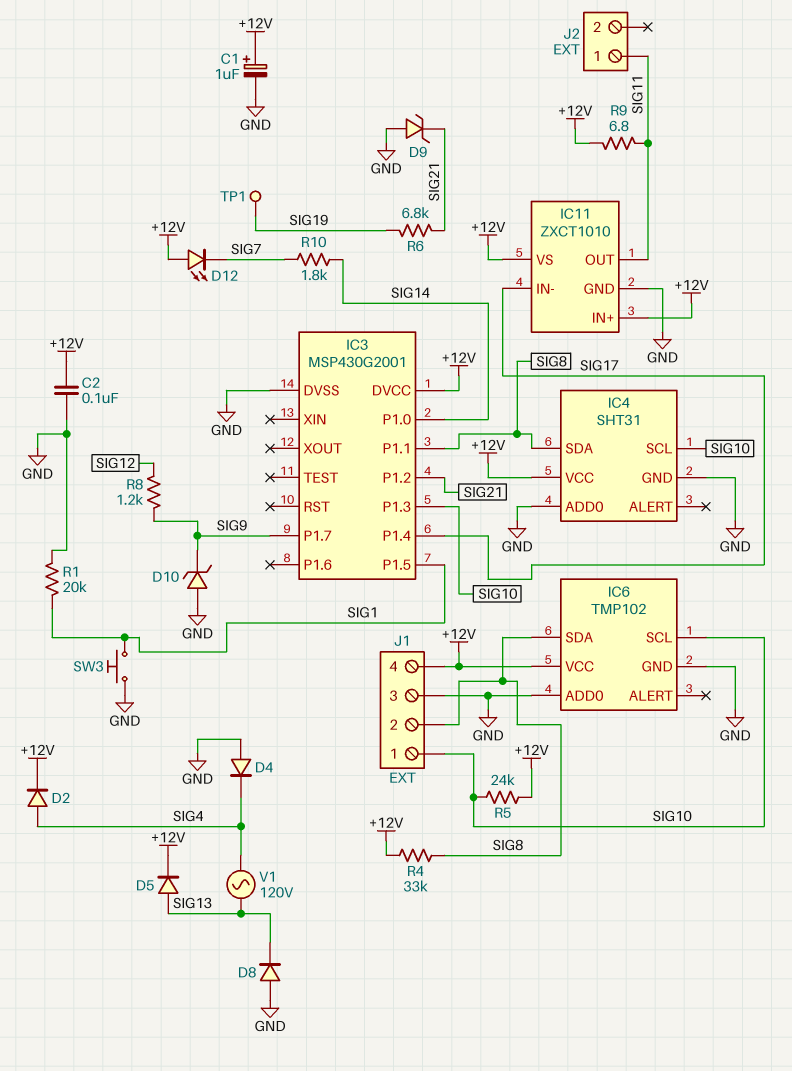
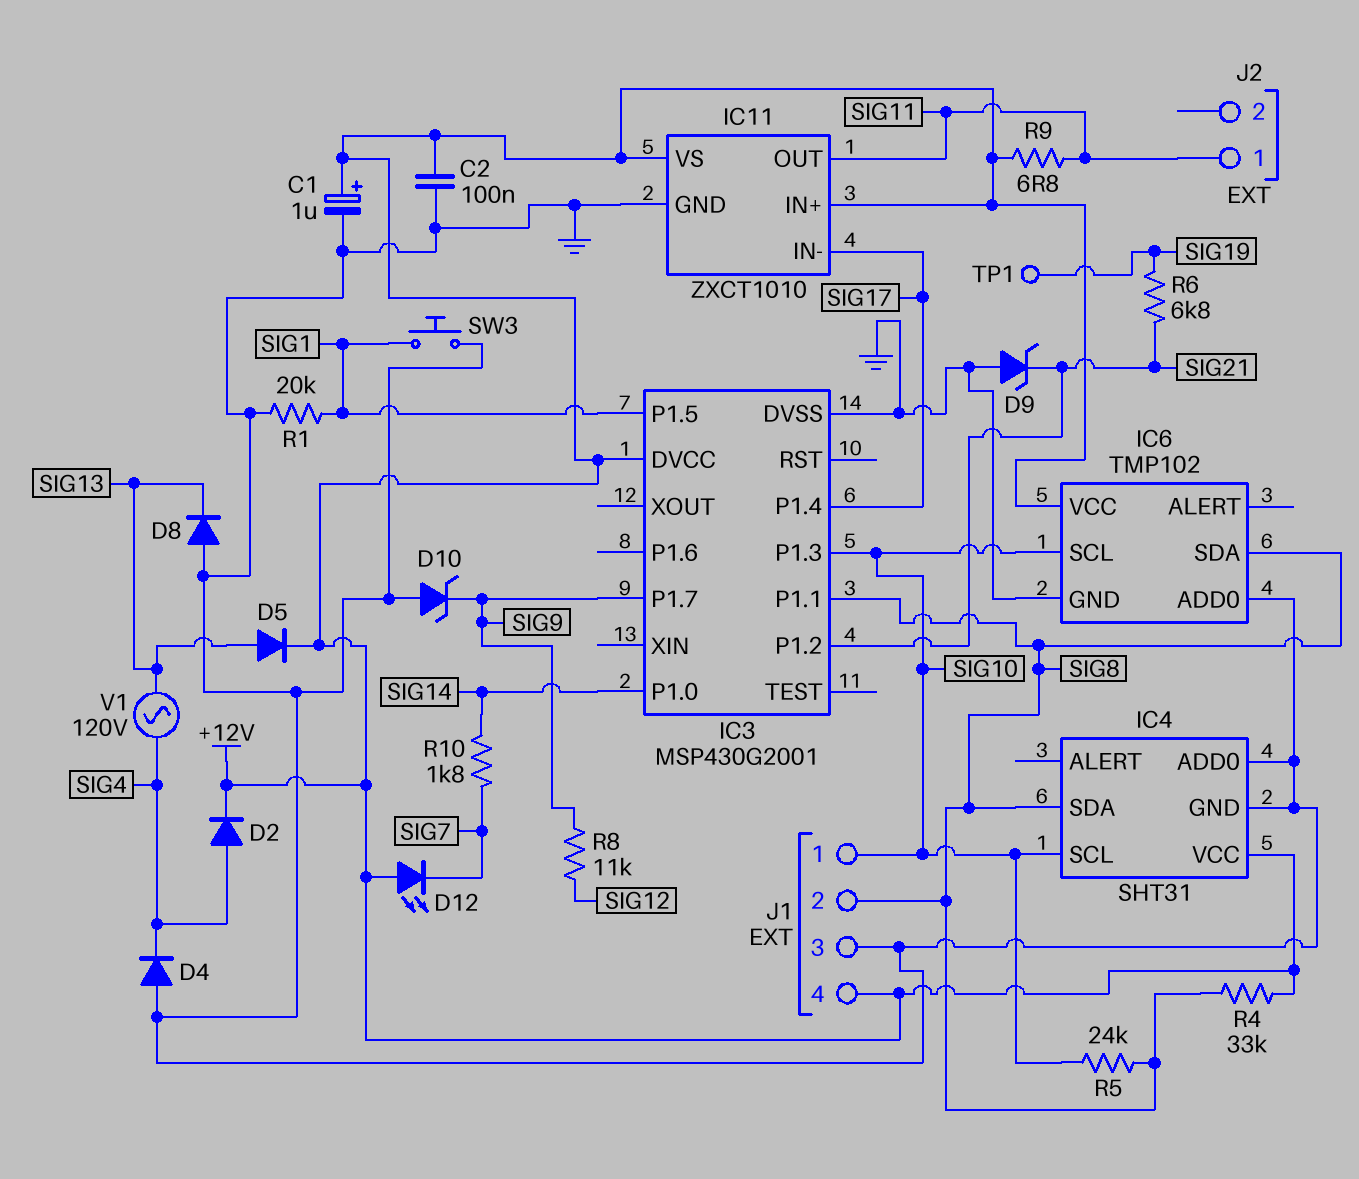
R5: 24k (+12V, SIG10) -> 24k (SIG8, SIG10)
R8: 1.2k (SIG9, SIG12) -> 11k (SIG9, SIG12)

